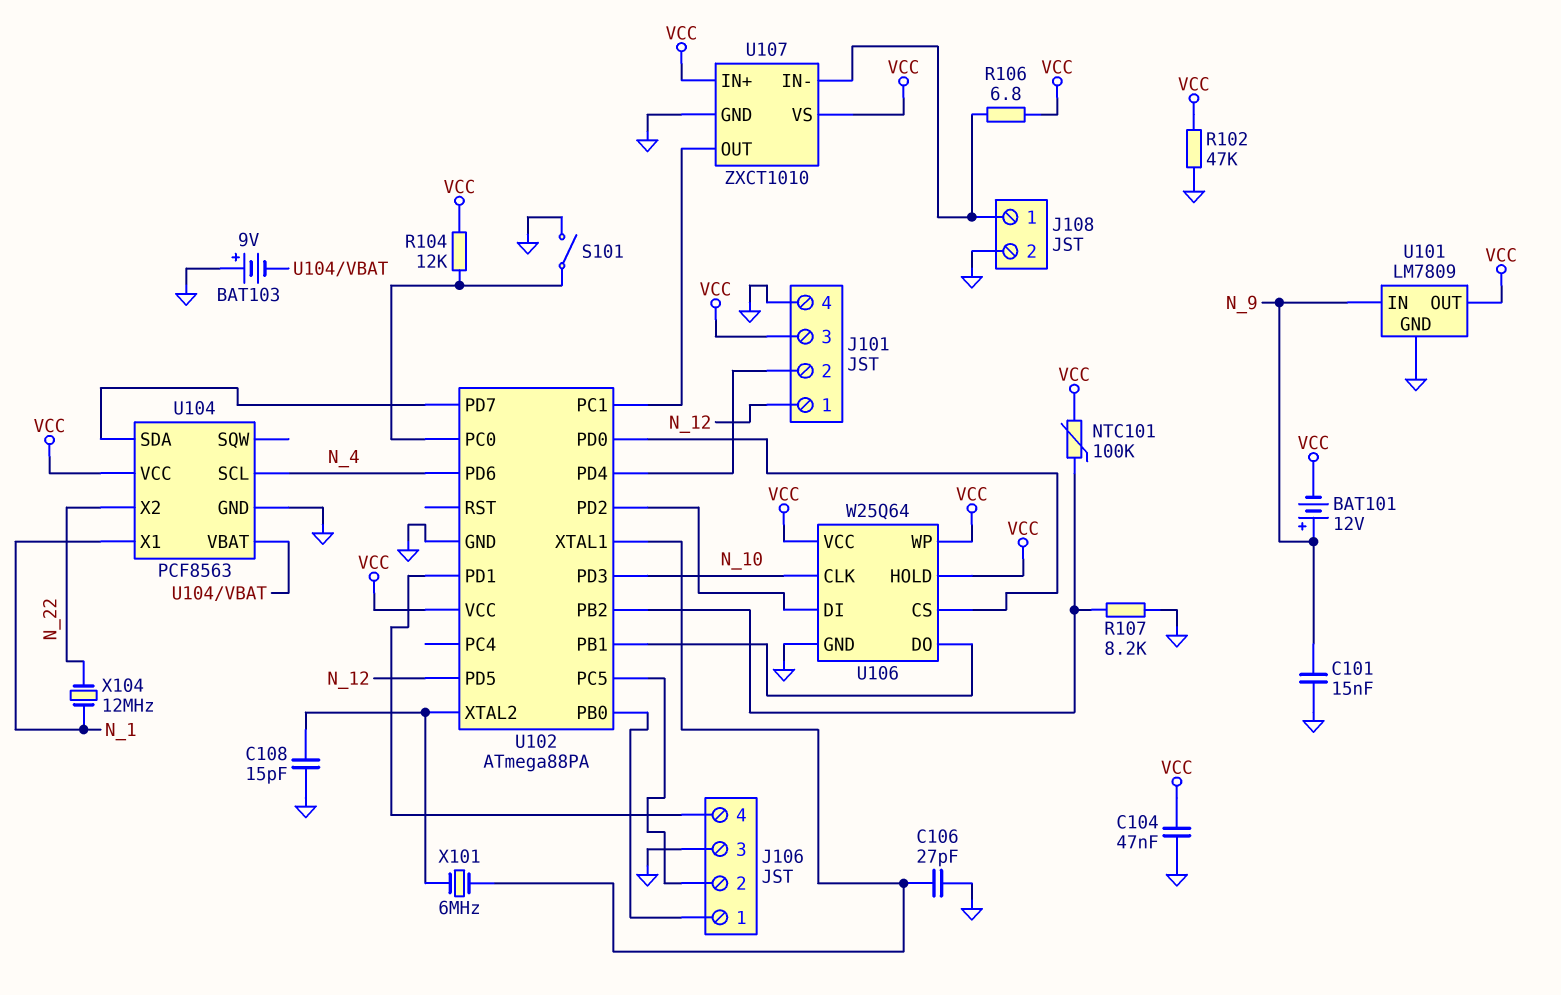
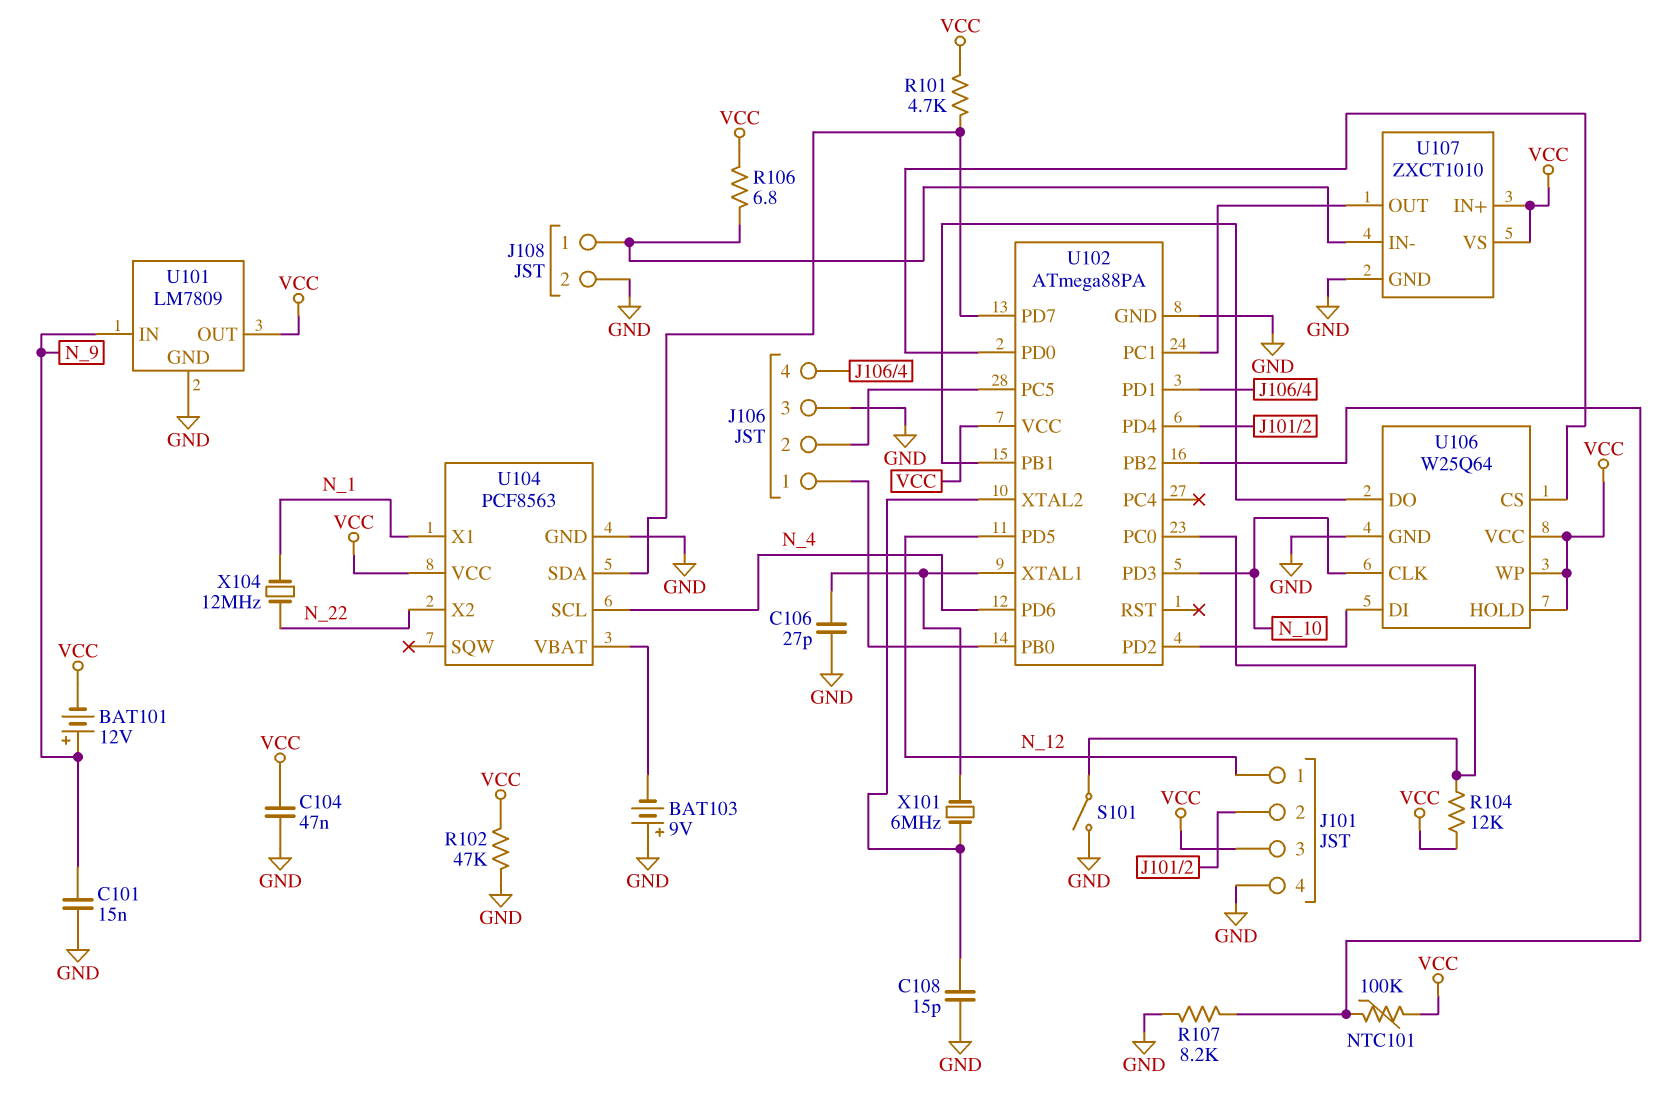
R101: none -> 4.7k (U102/PD7, VCC)

